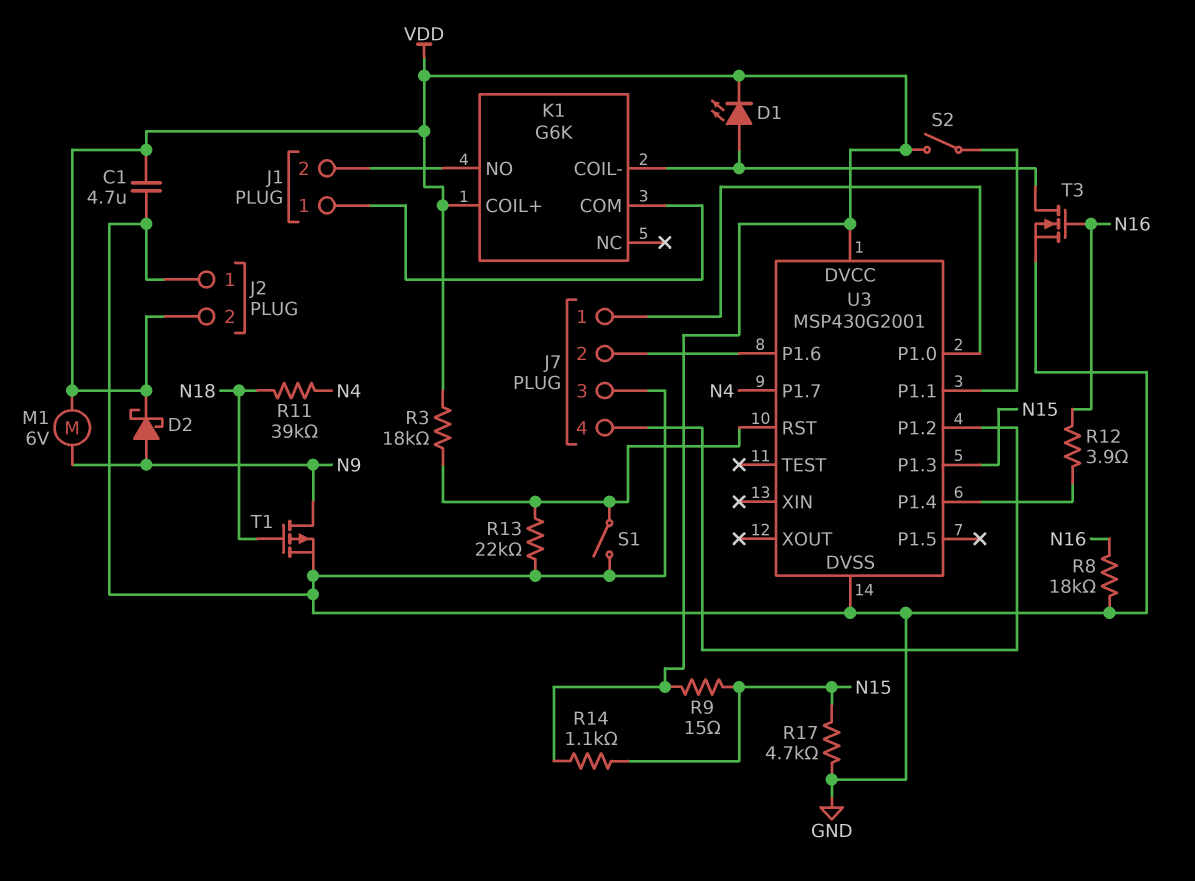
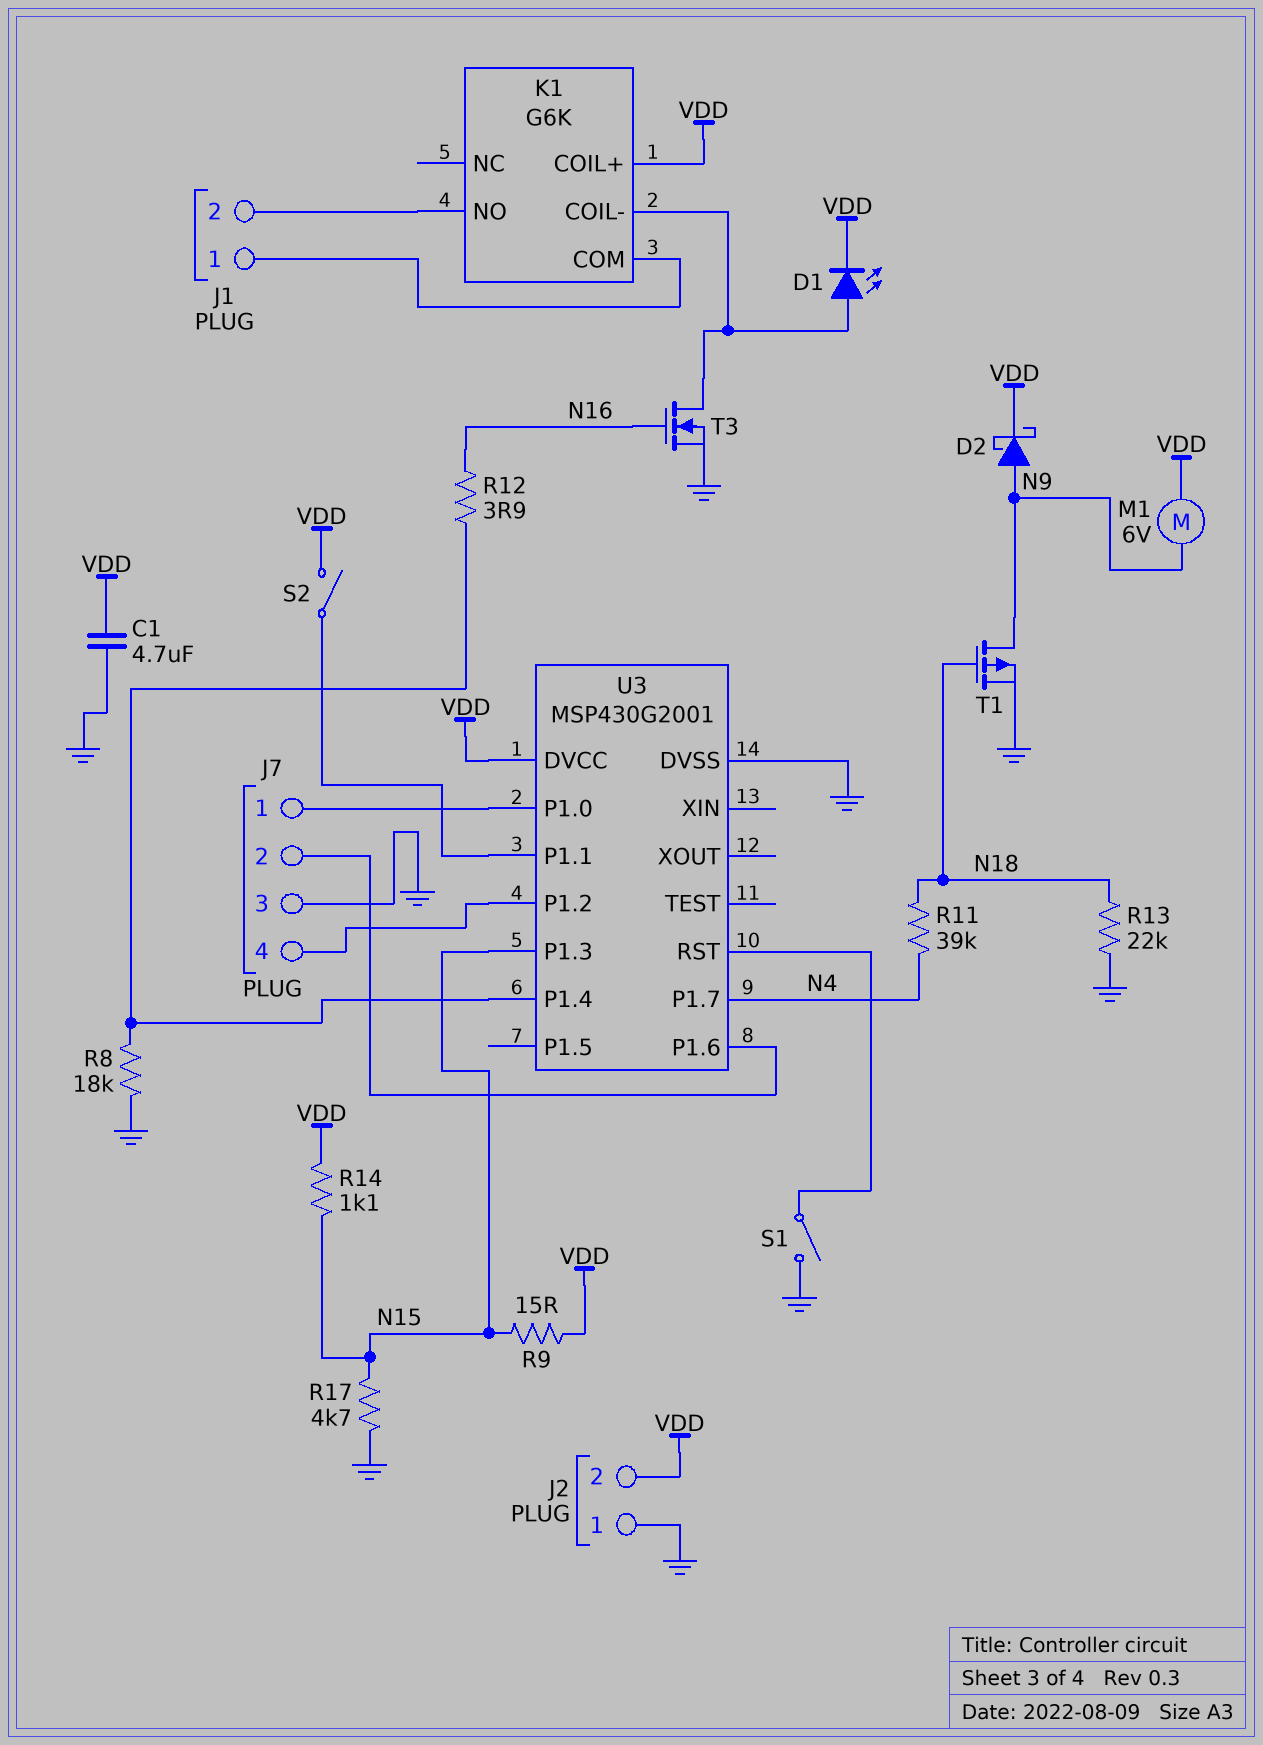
R3: 18k (U3/RST, VDD) -> none
R8: 18k (GND, N16) -> 18k (GND, U3/P1.4)
R13: 22k (GND, U3/RST) -> 22k (GND, N18)

